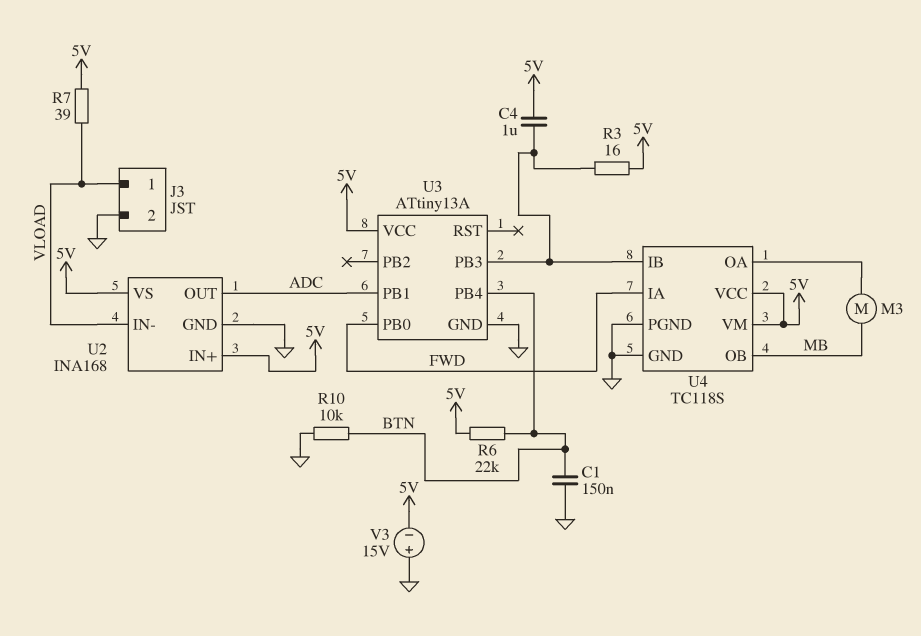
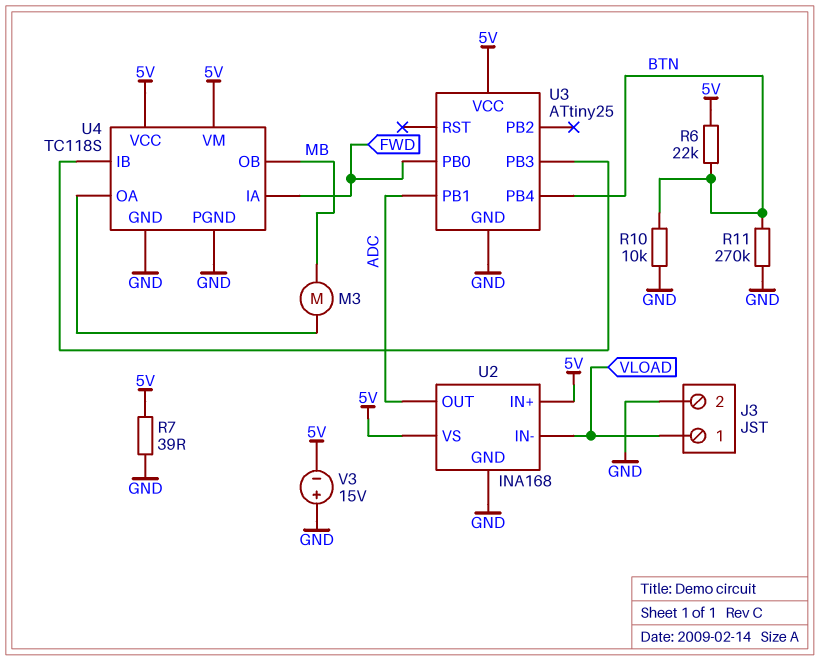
C1: 150nF (BTN, GND) -> none
C4: 1uF (5V, U3/PB3) -> none
R3: 16 (5V, U3/PB3) -> none
R7: 39 (5V, VLOAD) -> 39 (5V, GND)
R11: none -> 270k (BTN, GND)
U3: ATtiny13A -> ATtiny25

